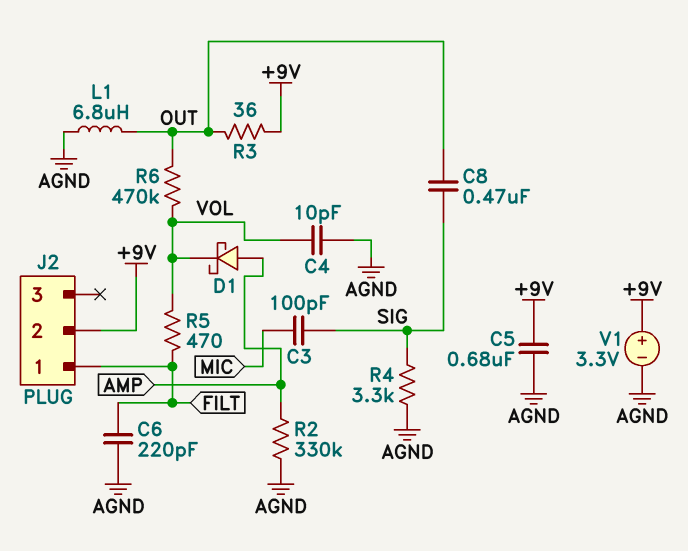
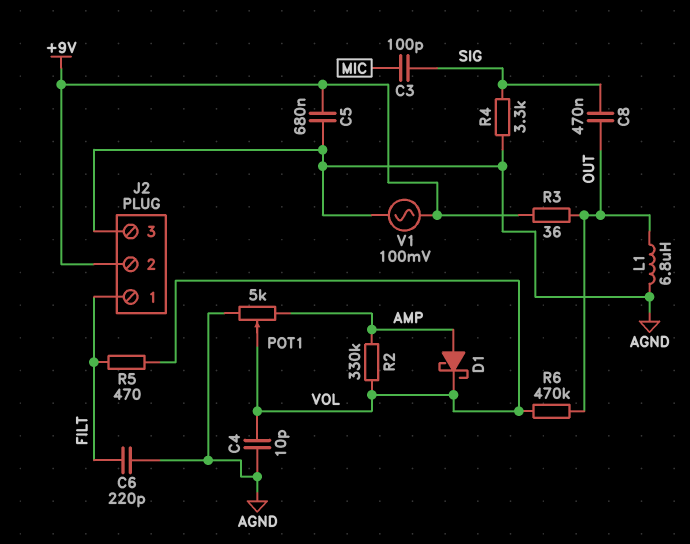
J2 pin 3: none -> AGND
POT1: none -> 5k (AGND, AMP, wiper VOL)
R2: 330k (AGND, AMP) -> 330k (AMP, VOL)
V1: 3.3V (plus +9V, minus AGND) -> AC 100mV (+9V, AGND)

